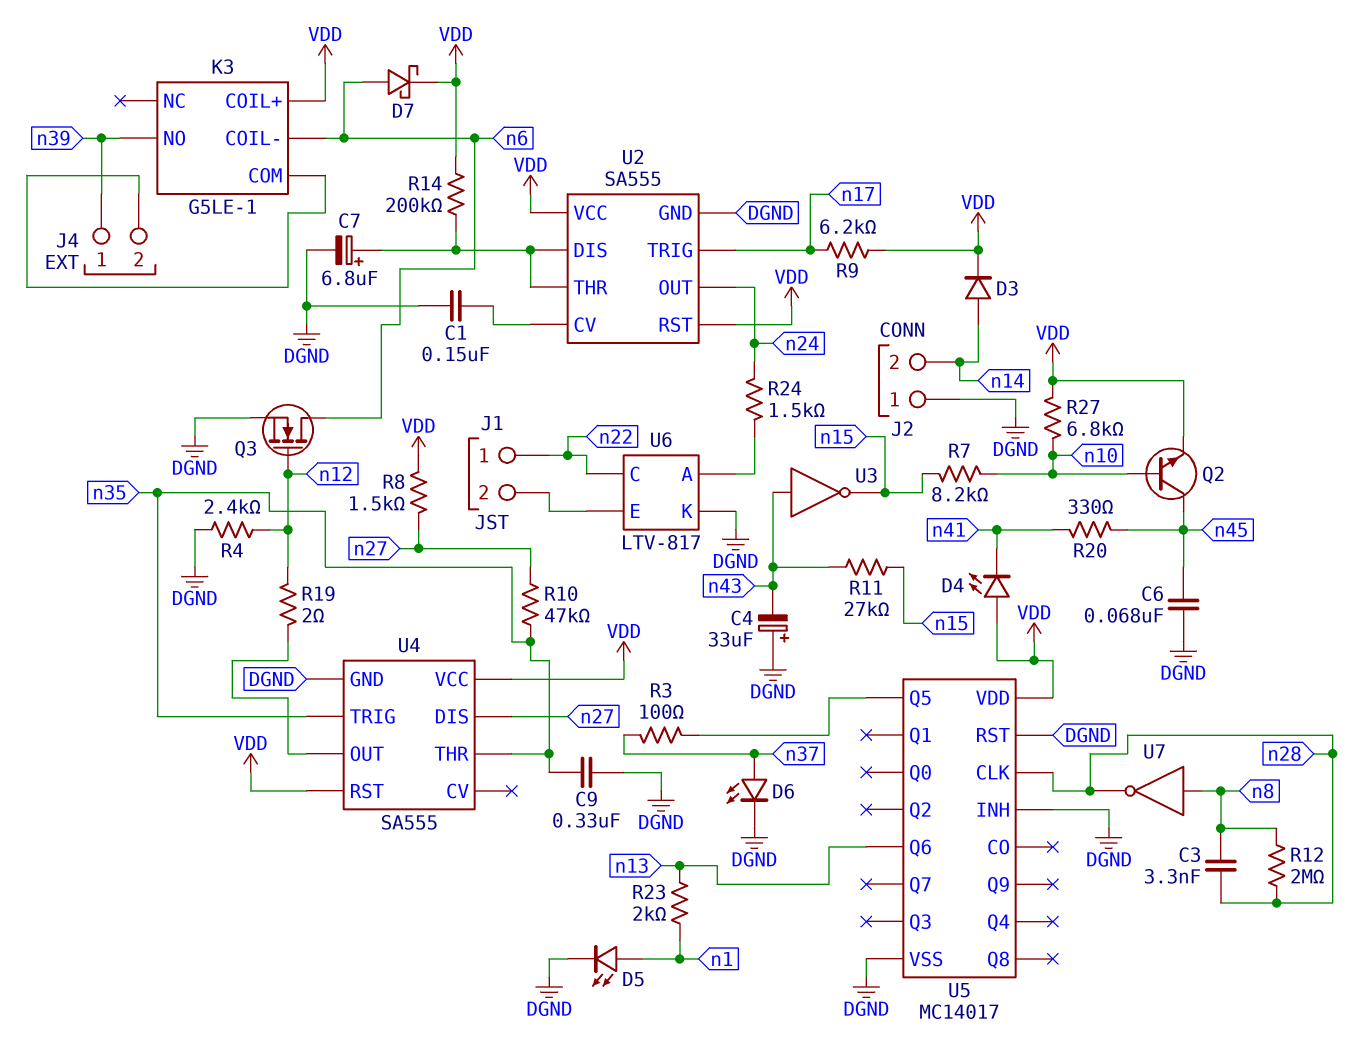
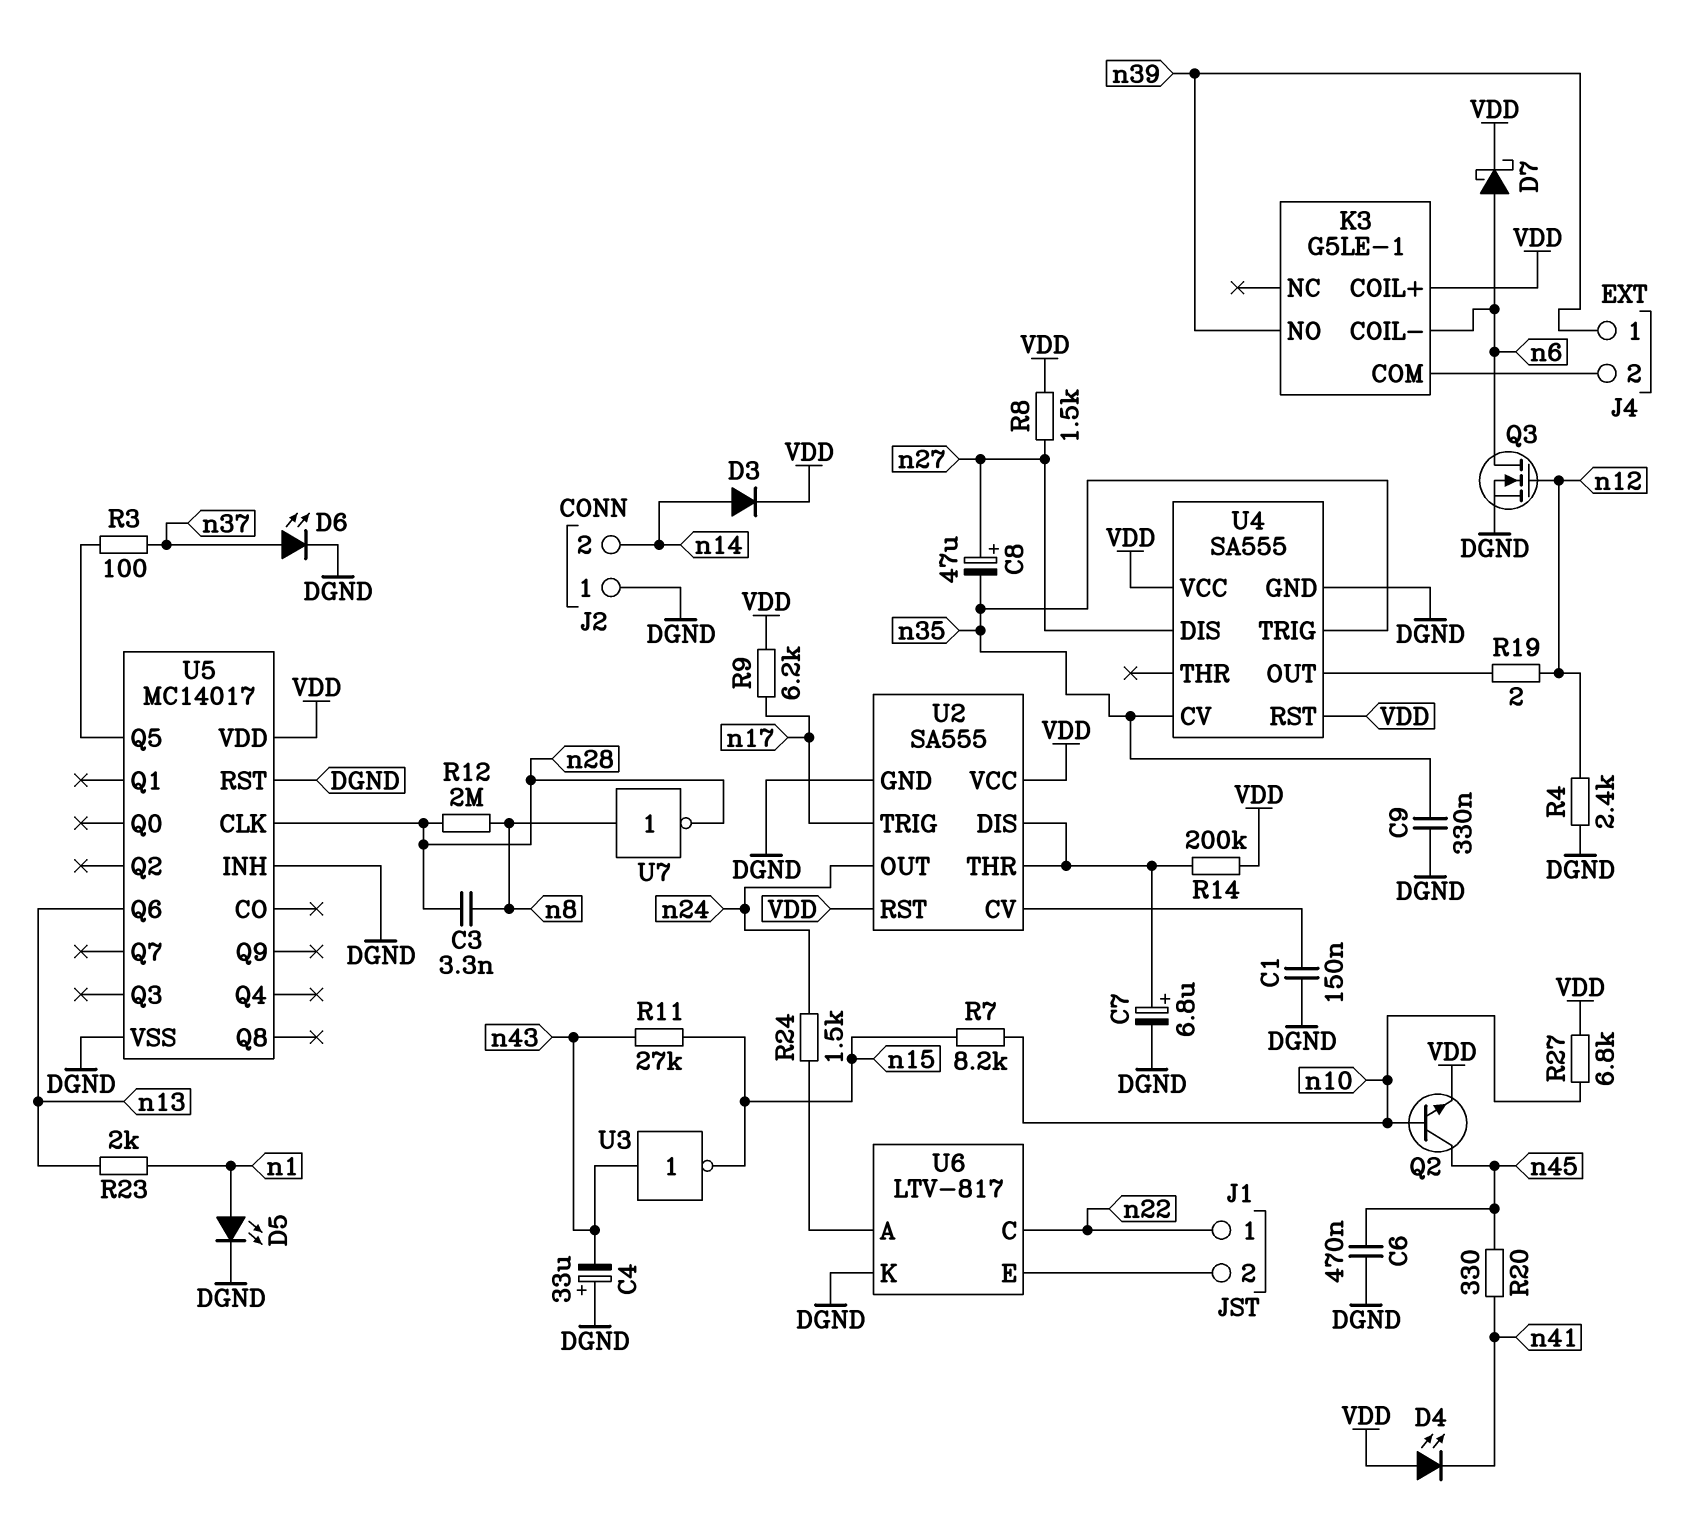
C6: 68nF (DGND, n45) -> 470nF (DGND, n45)
C8: none -> 47uF (plus n27, minus n35)
R10: 47k (n27, n35) -> none
U4 pin CV: none -> n35
U4 pin THR: n35 -> none

